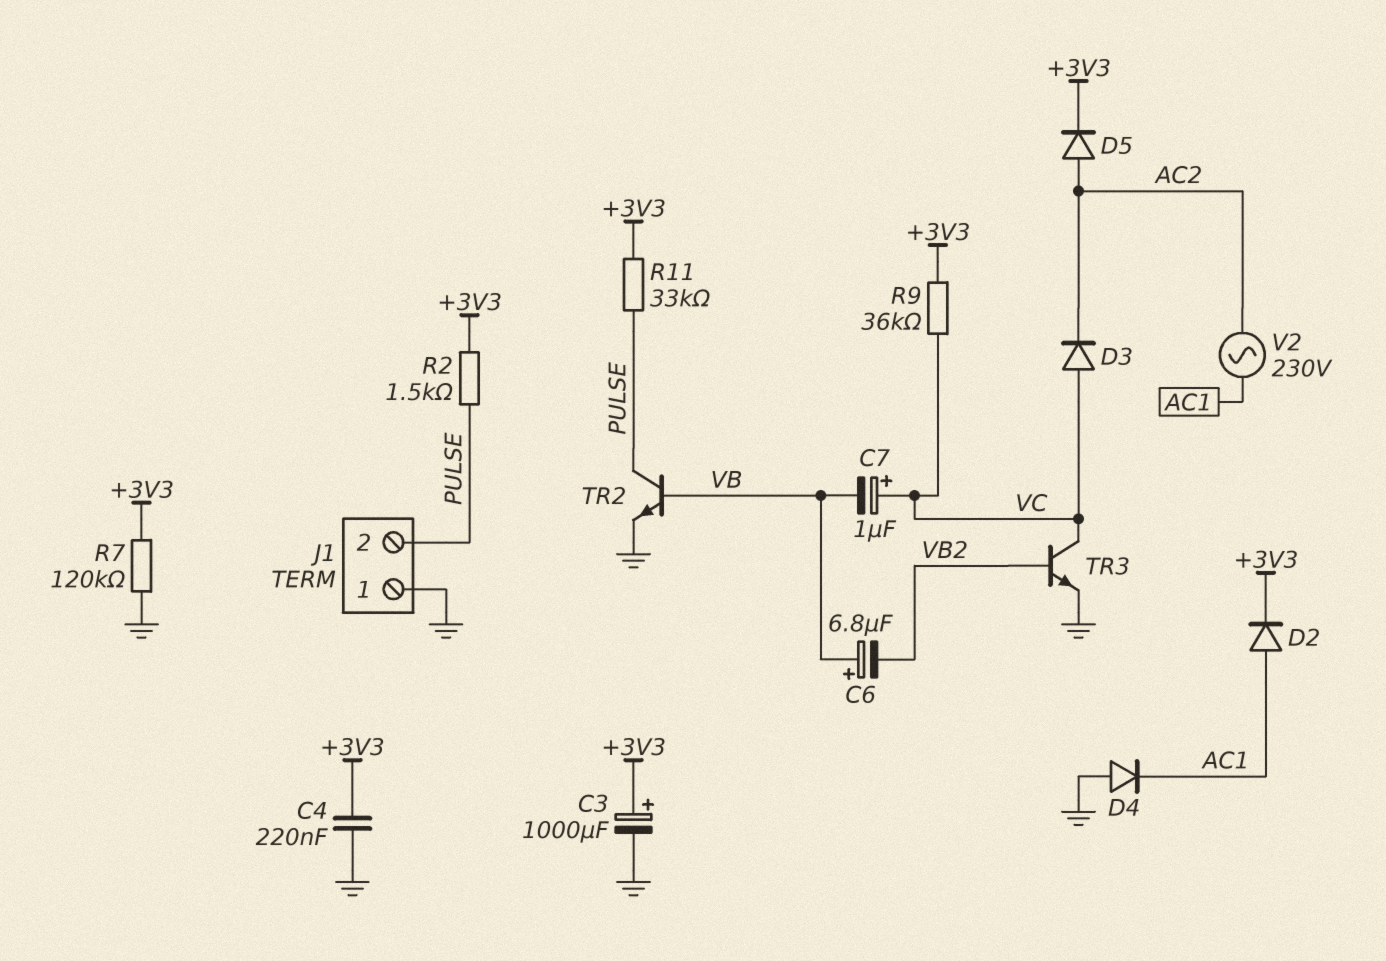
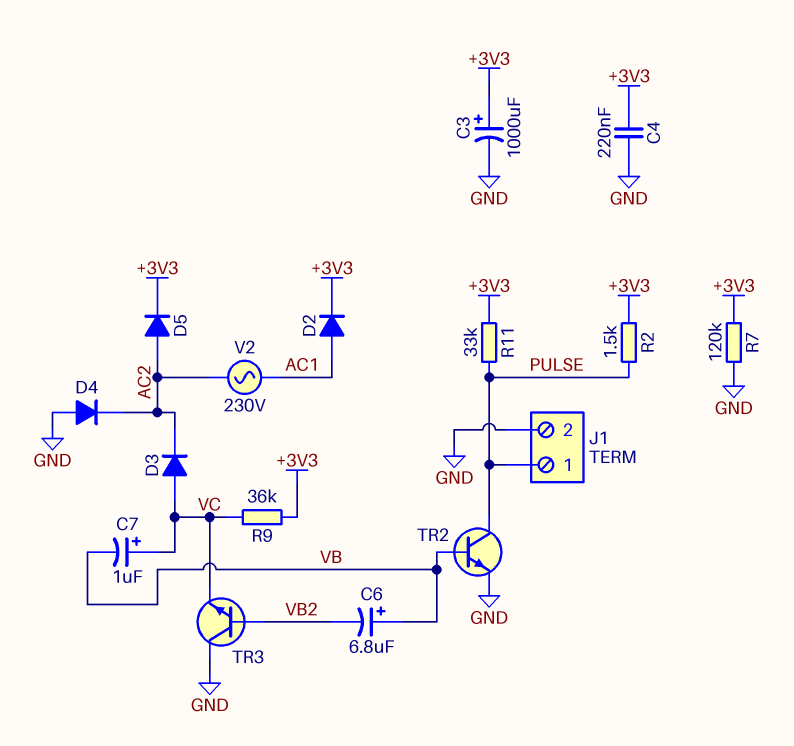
D4: diode (A GND, K AC1) -> diode (A GND, K AC2)
J1 pin 1: GND -> PULSE
J1 pin 2: PULSE -> GND
TR3: NPN (B VB2, C VC, E GND) -> NPN (B VB2, C GND, E VC)

